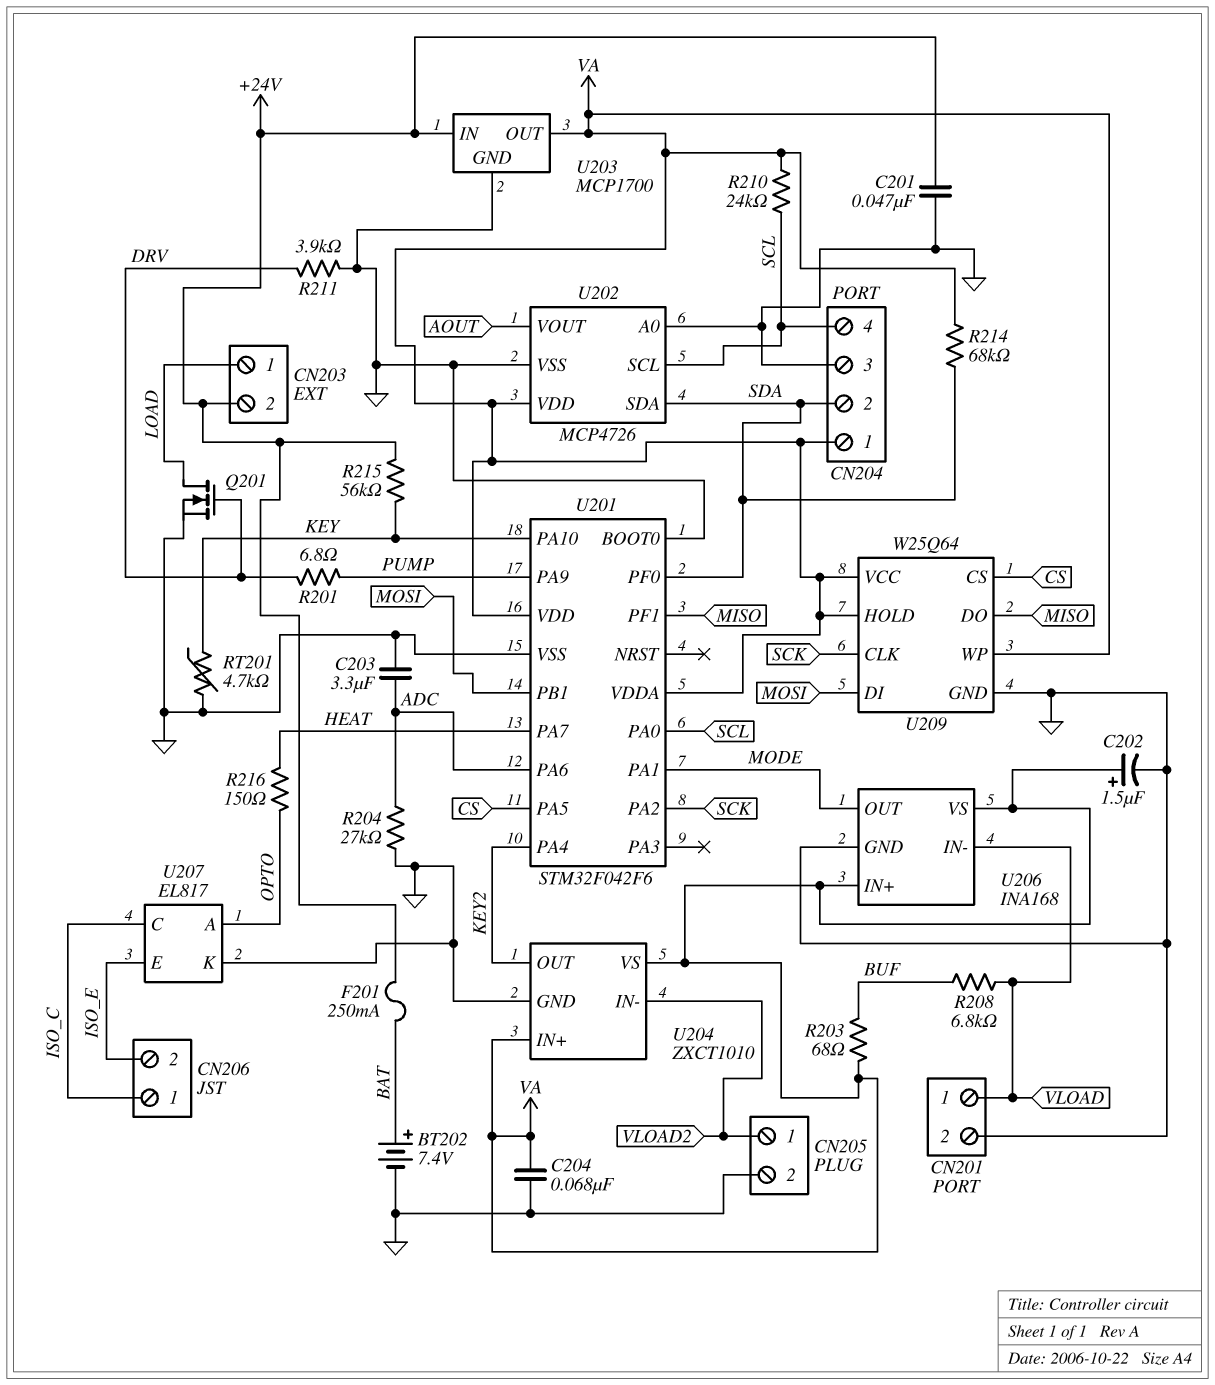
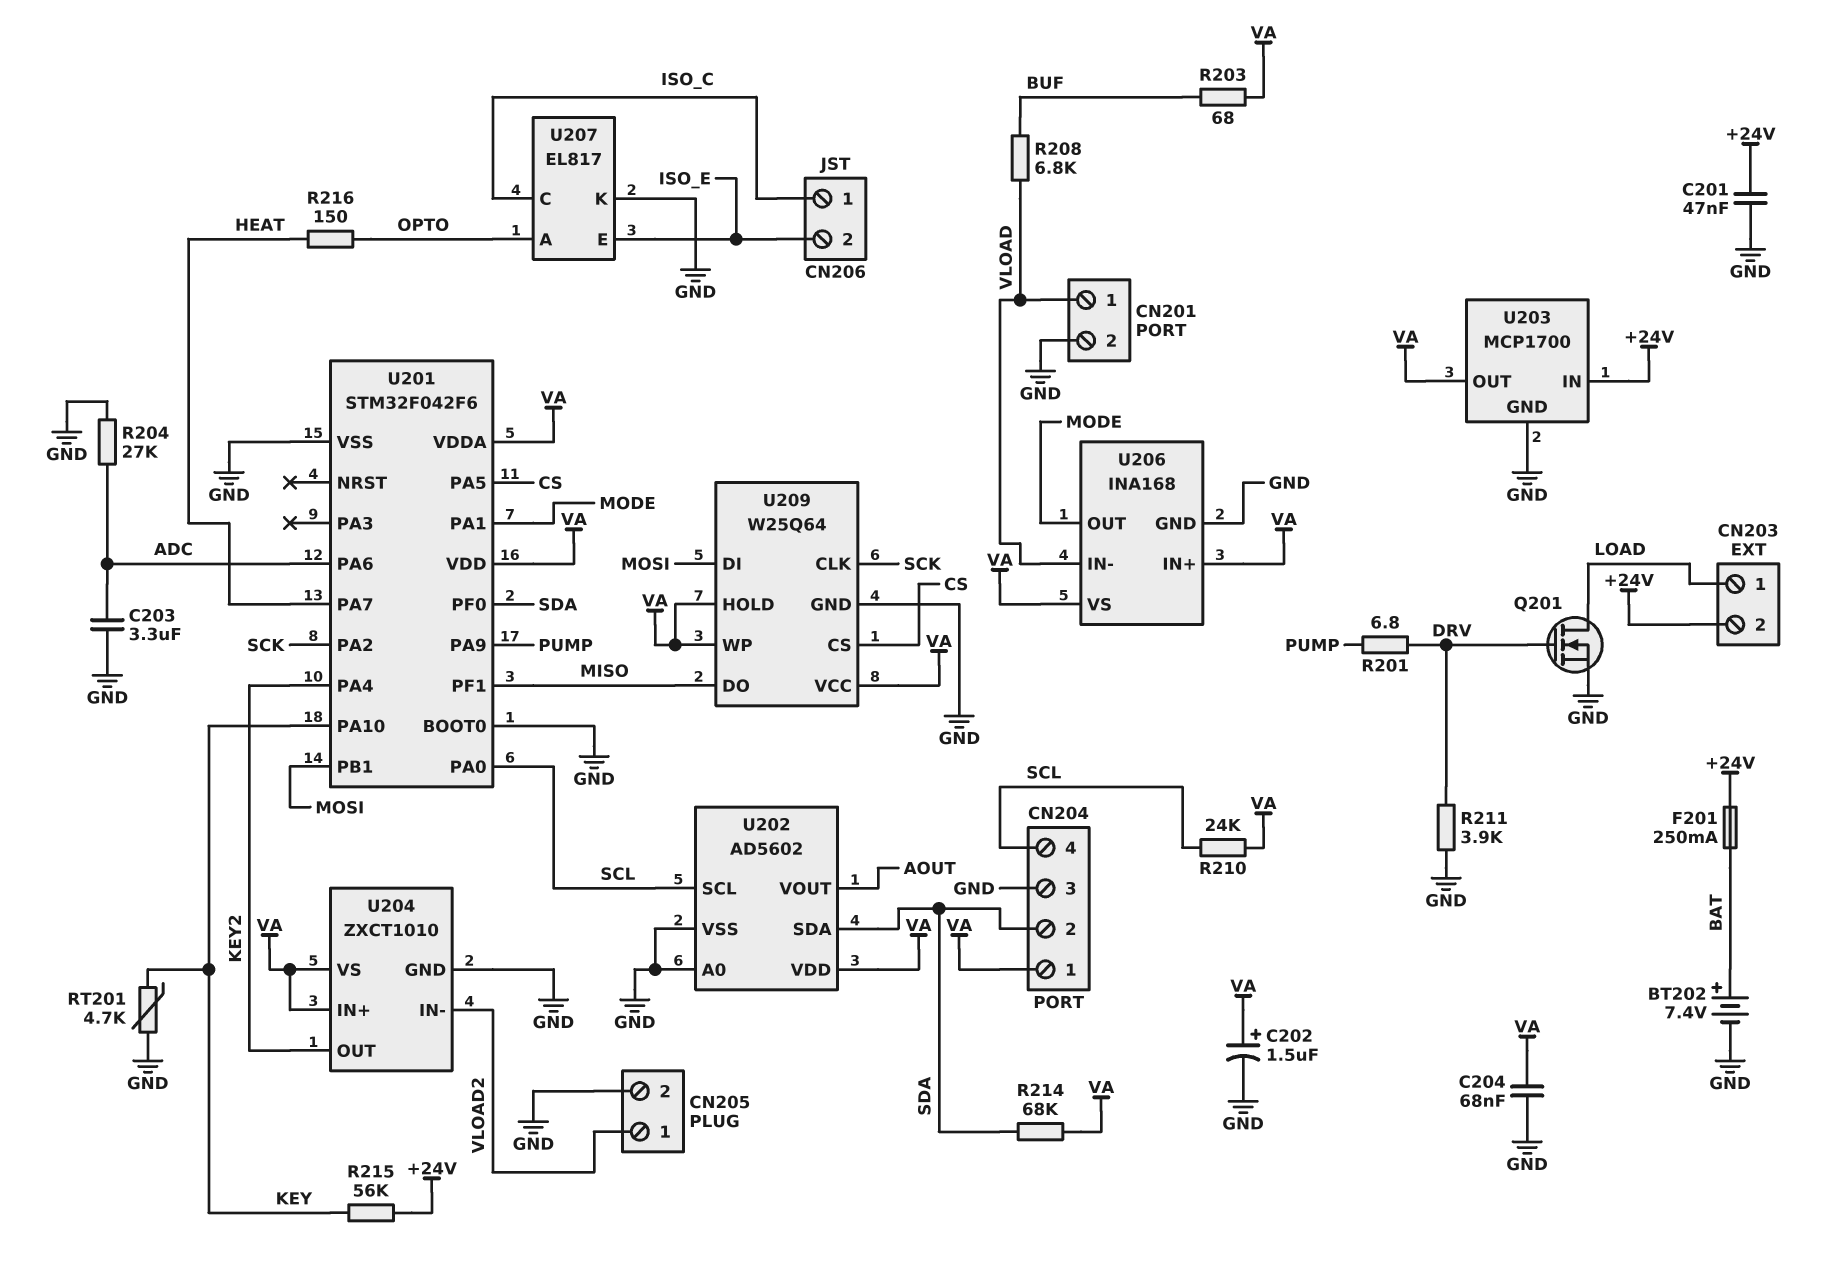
U202: MCP4726 -> AD5602

